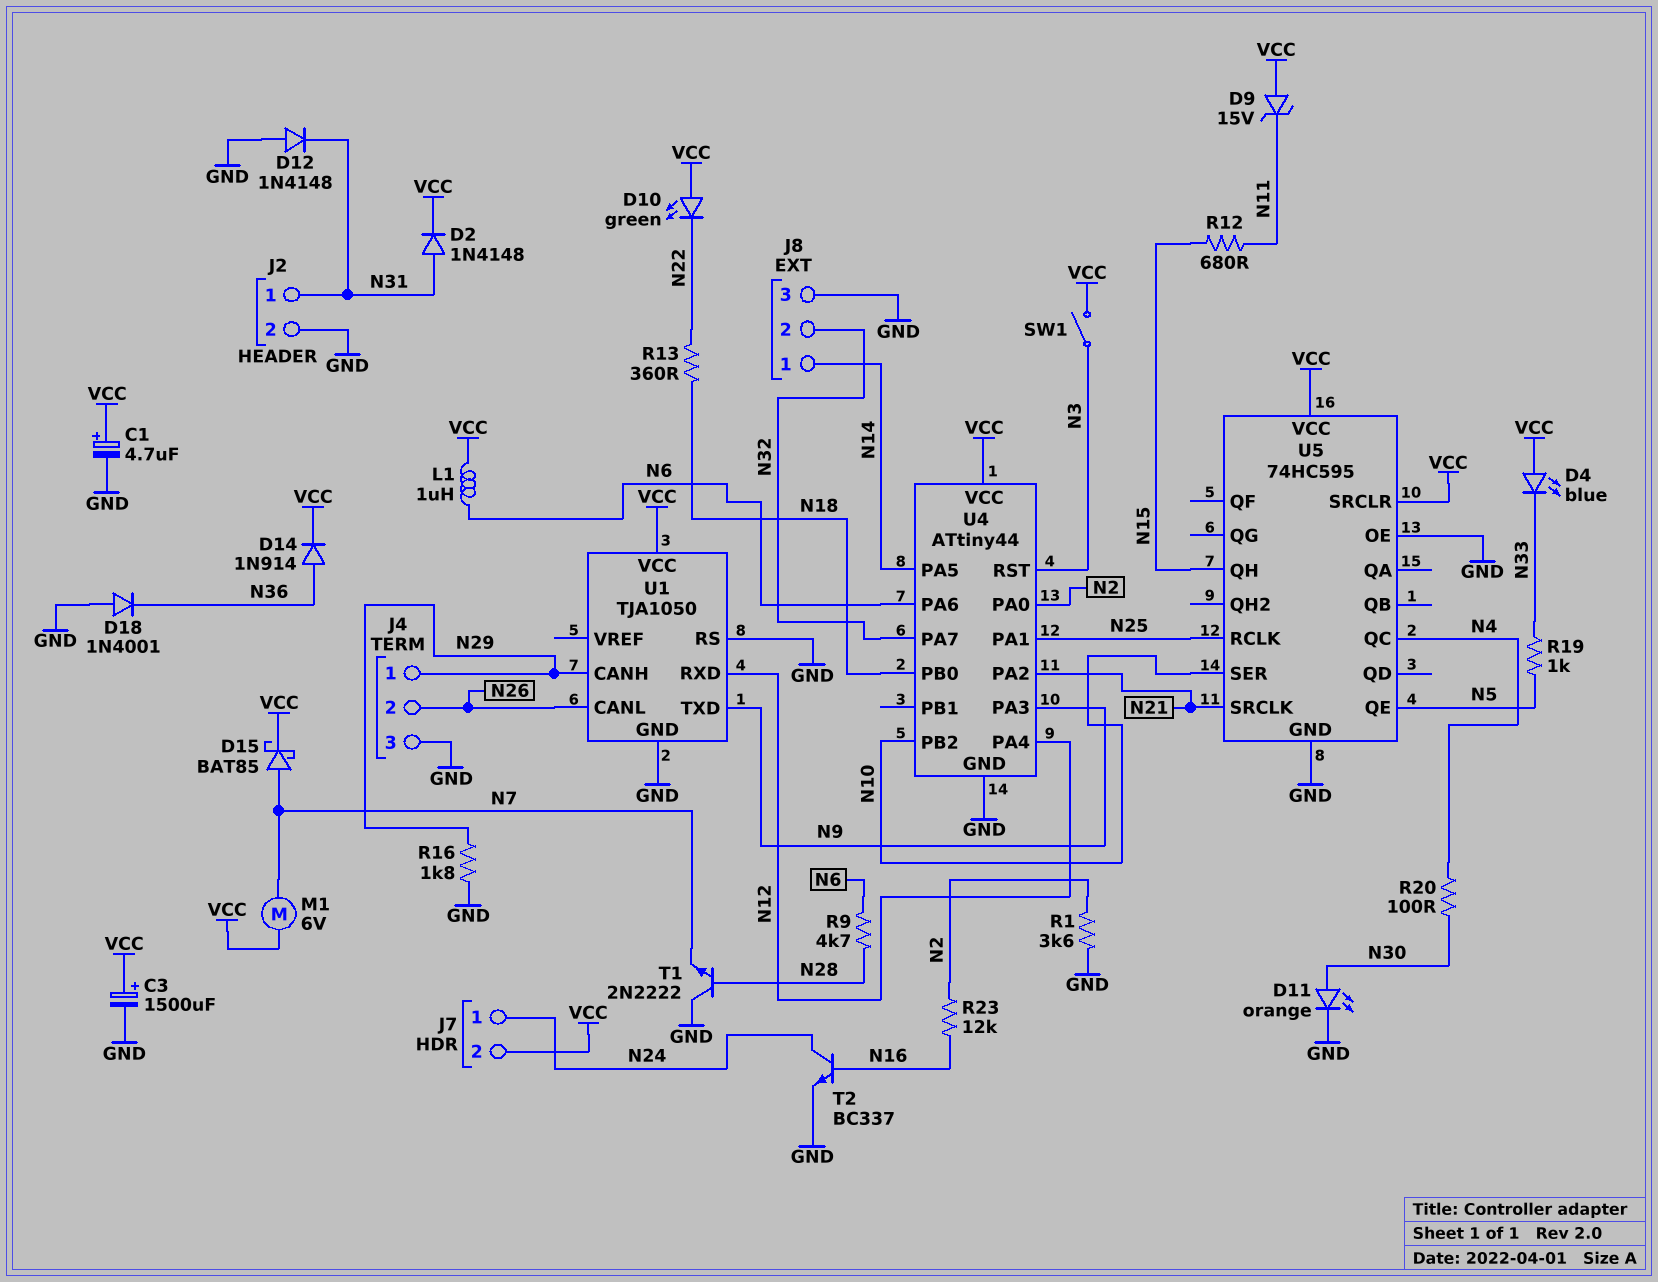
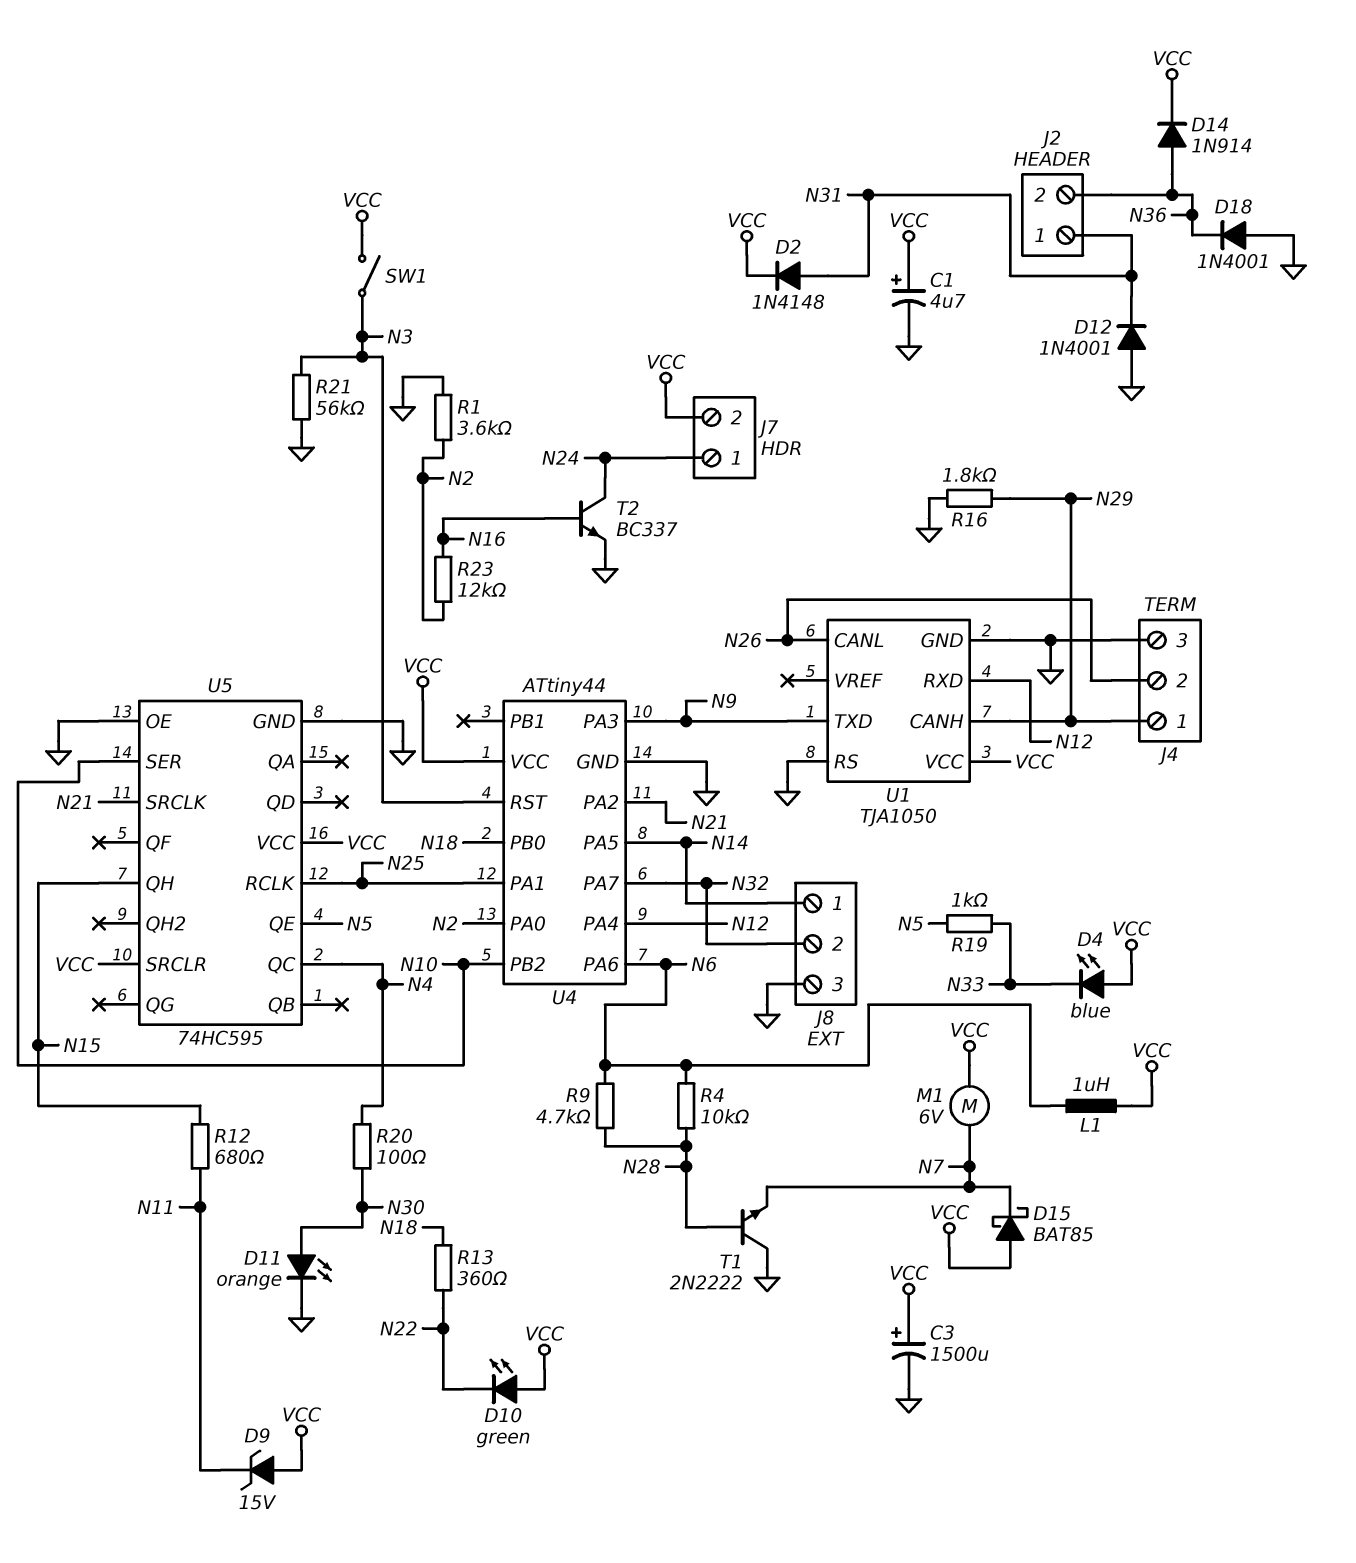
D12: diode 1N4148 (A GND, K N31) -> diode 1N4001 (A GND, K N31)
D15: schottky BAT85 (A N7, K VCC) -> schottky BAT85 (A VCC, K N7)
J2 pin 2: GND -> N36
R4: none -> 10k (N6, N28)
R21: none -> 56k (GND, N3)

